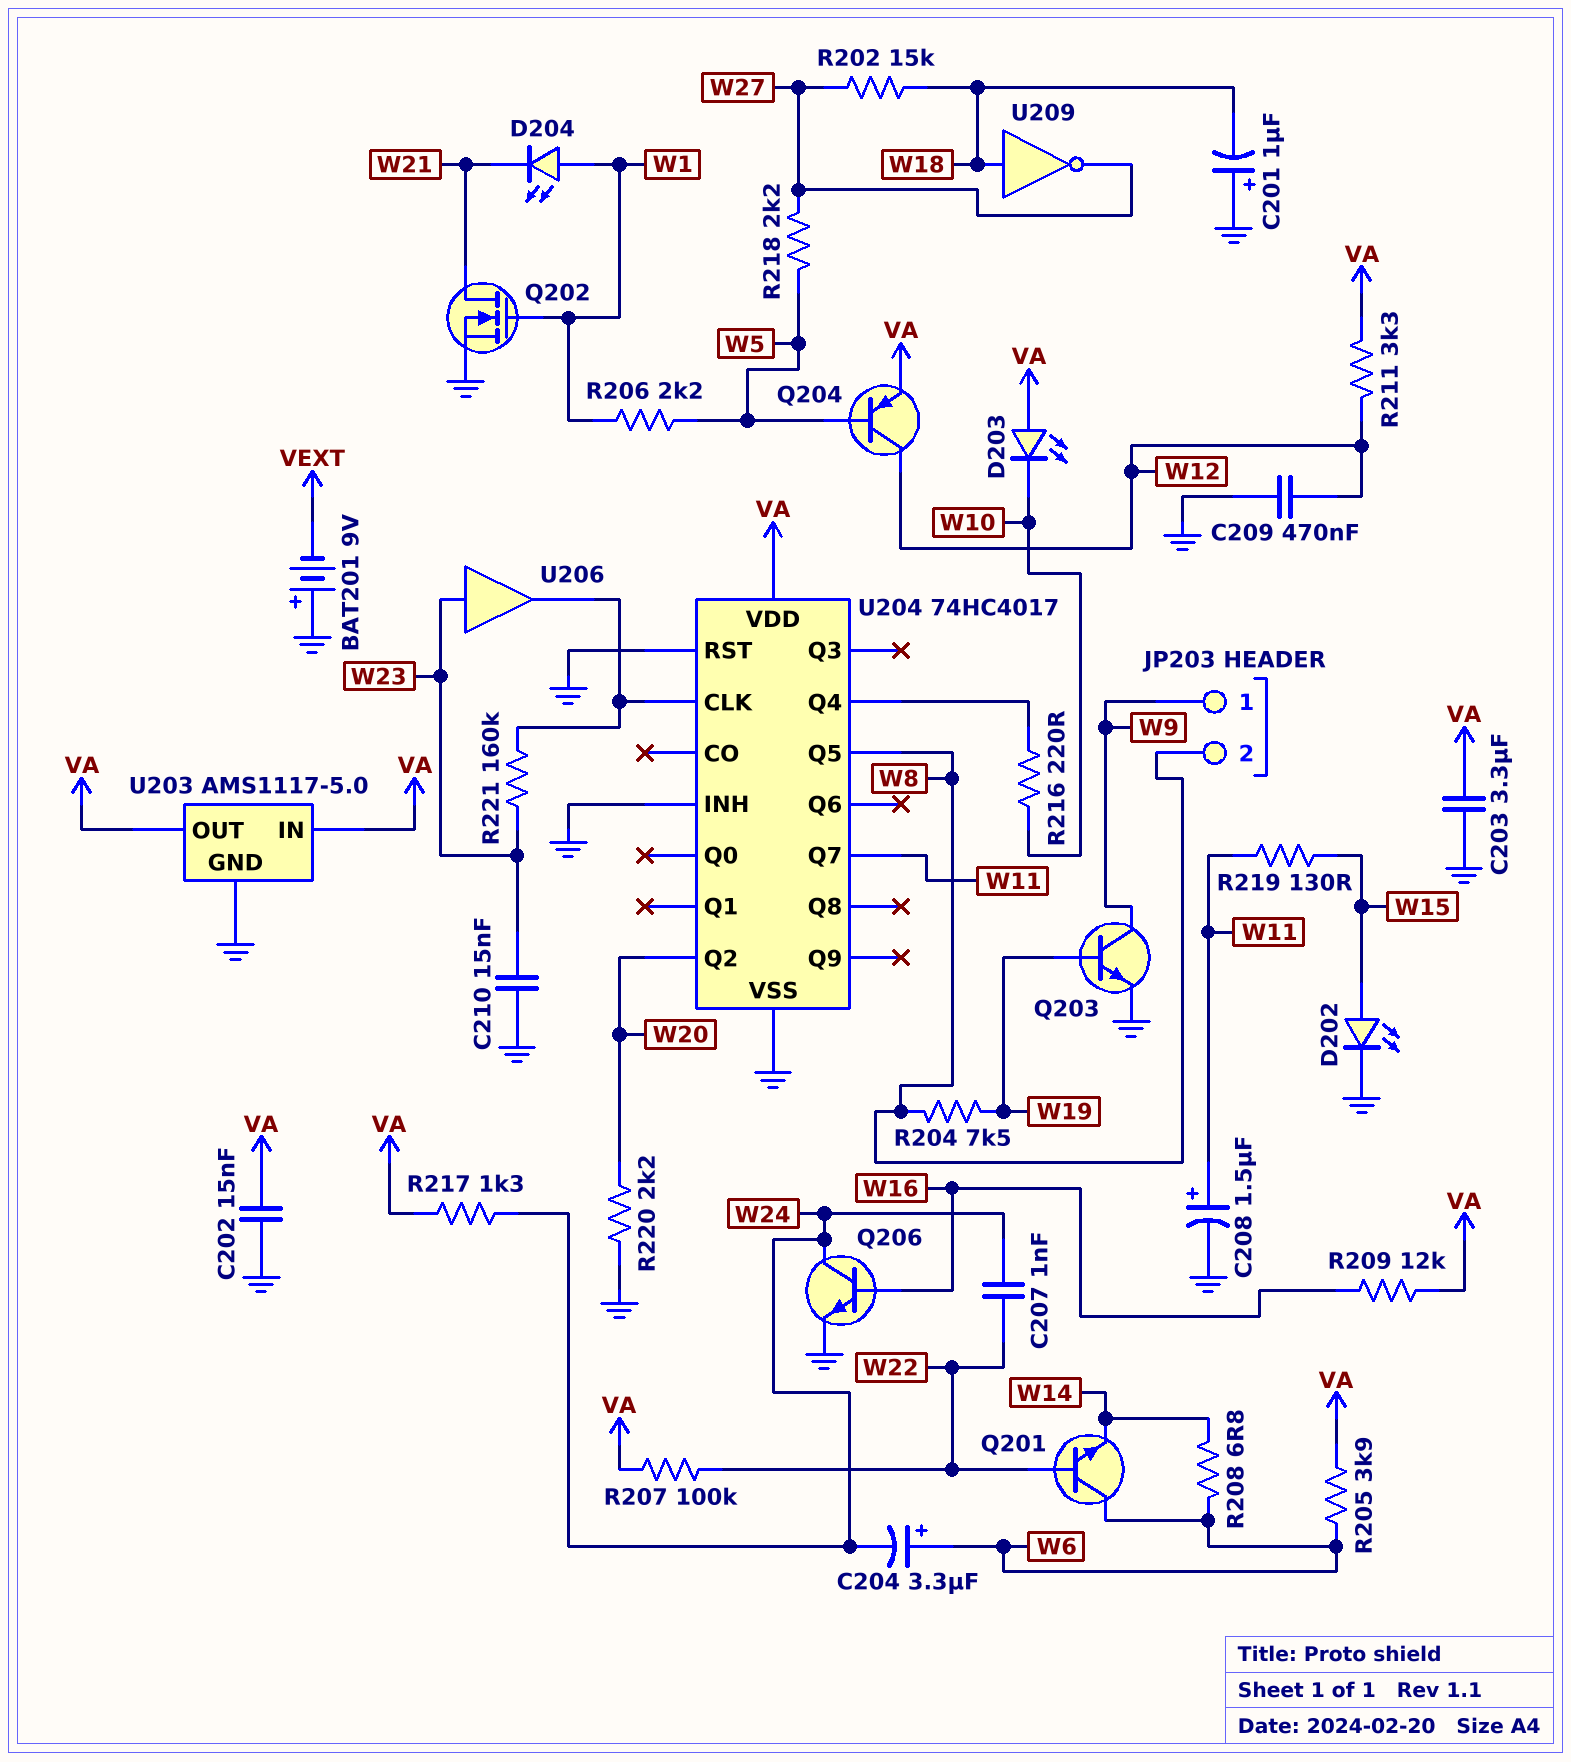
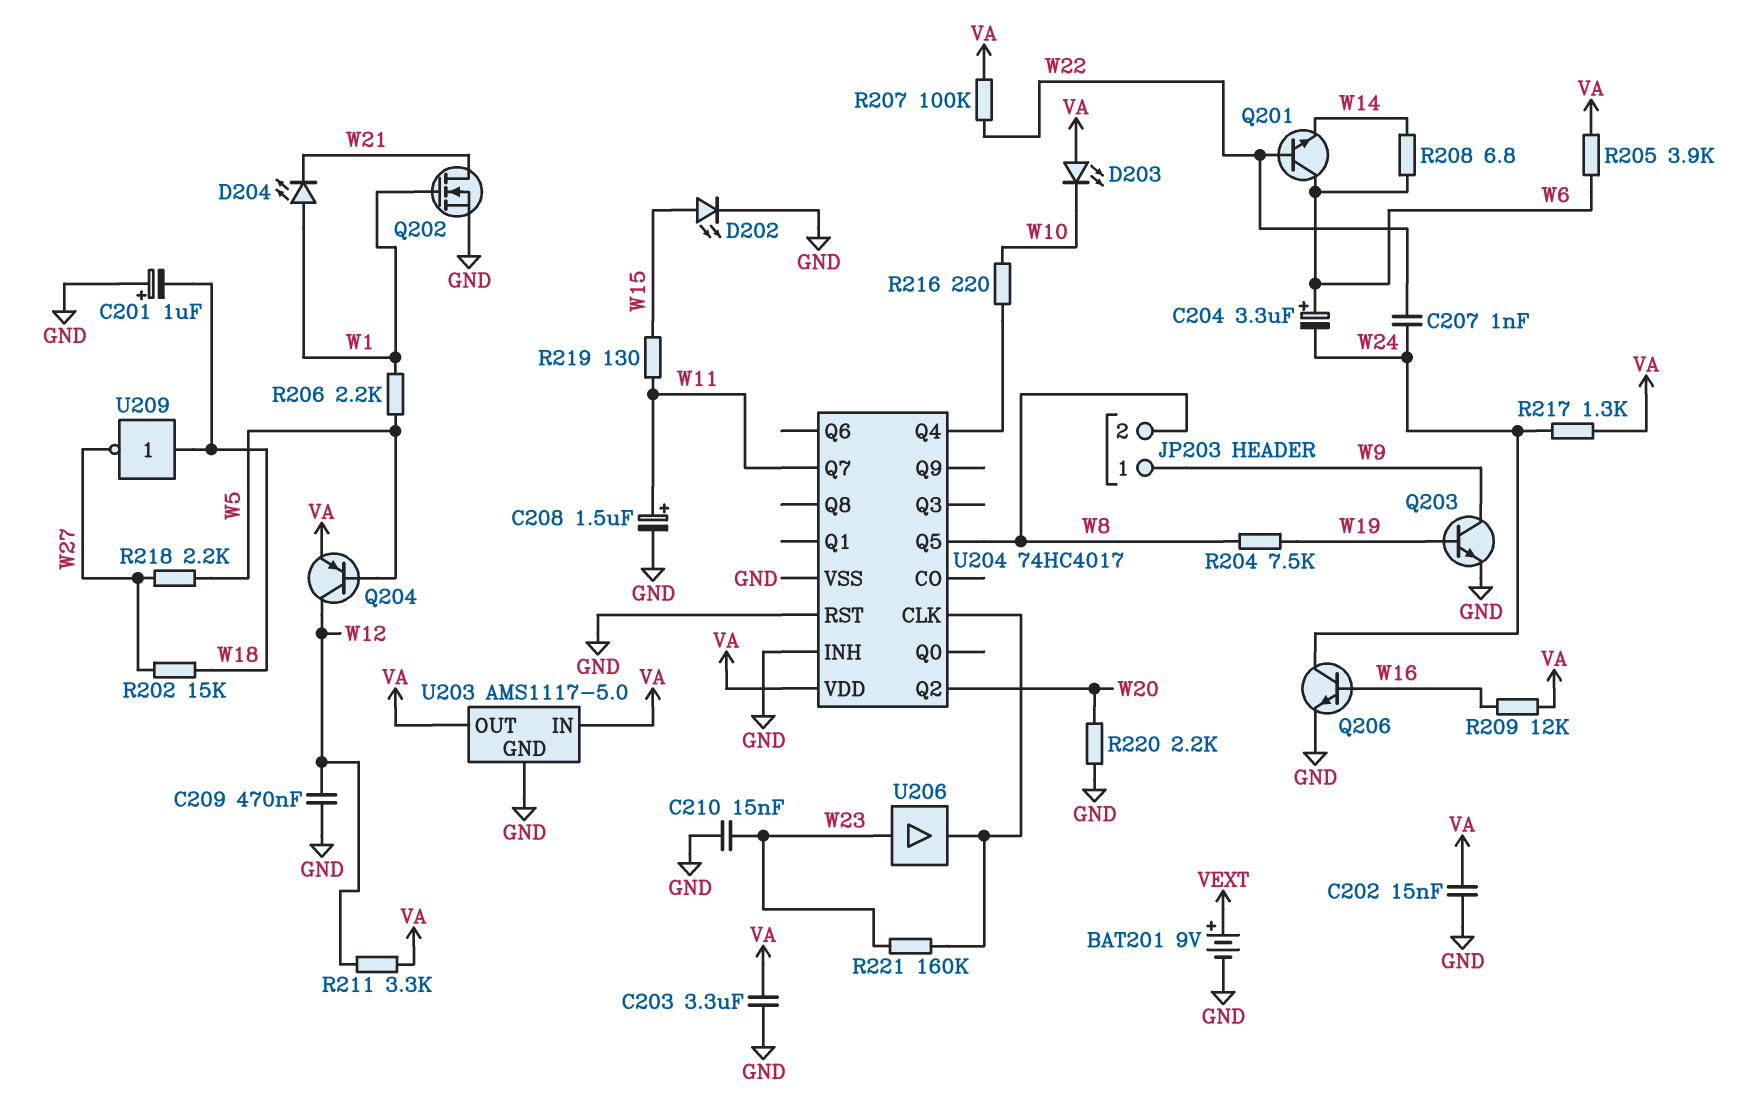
BAT201: 9V (plus GND, minus VEXT) -> 9V (plus VEXT, minus GND)

